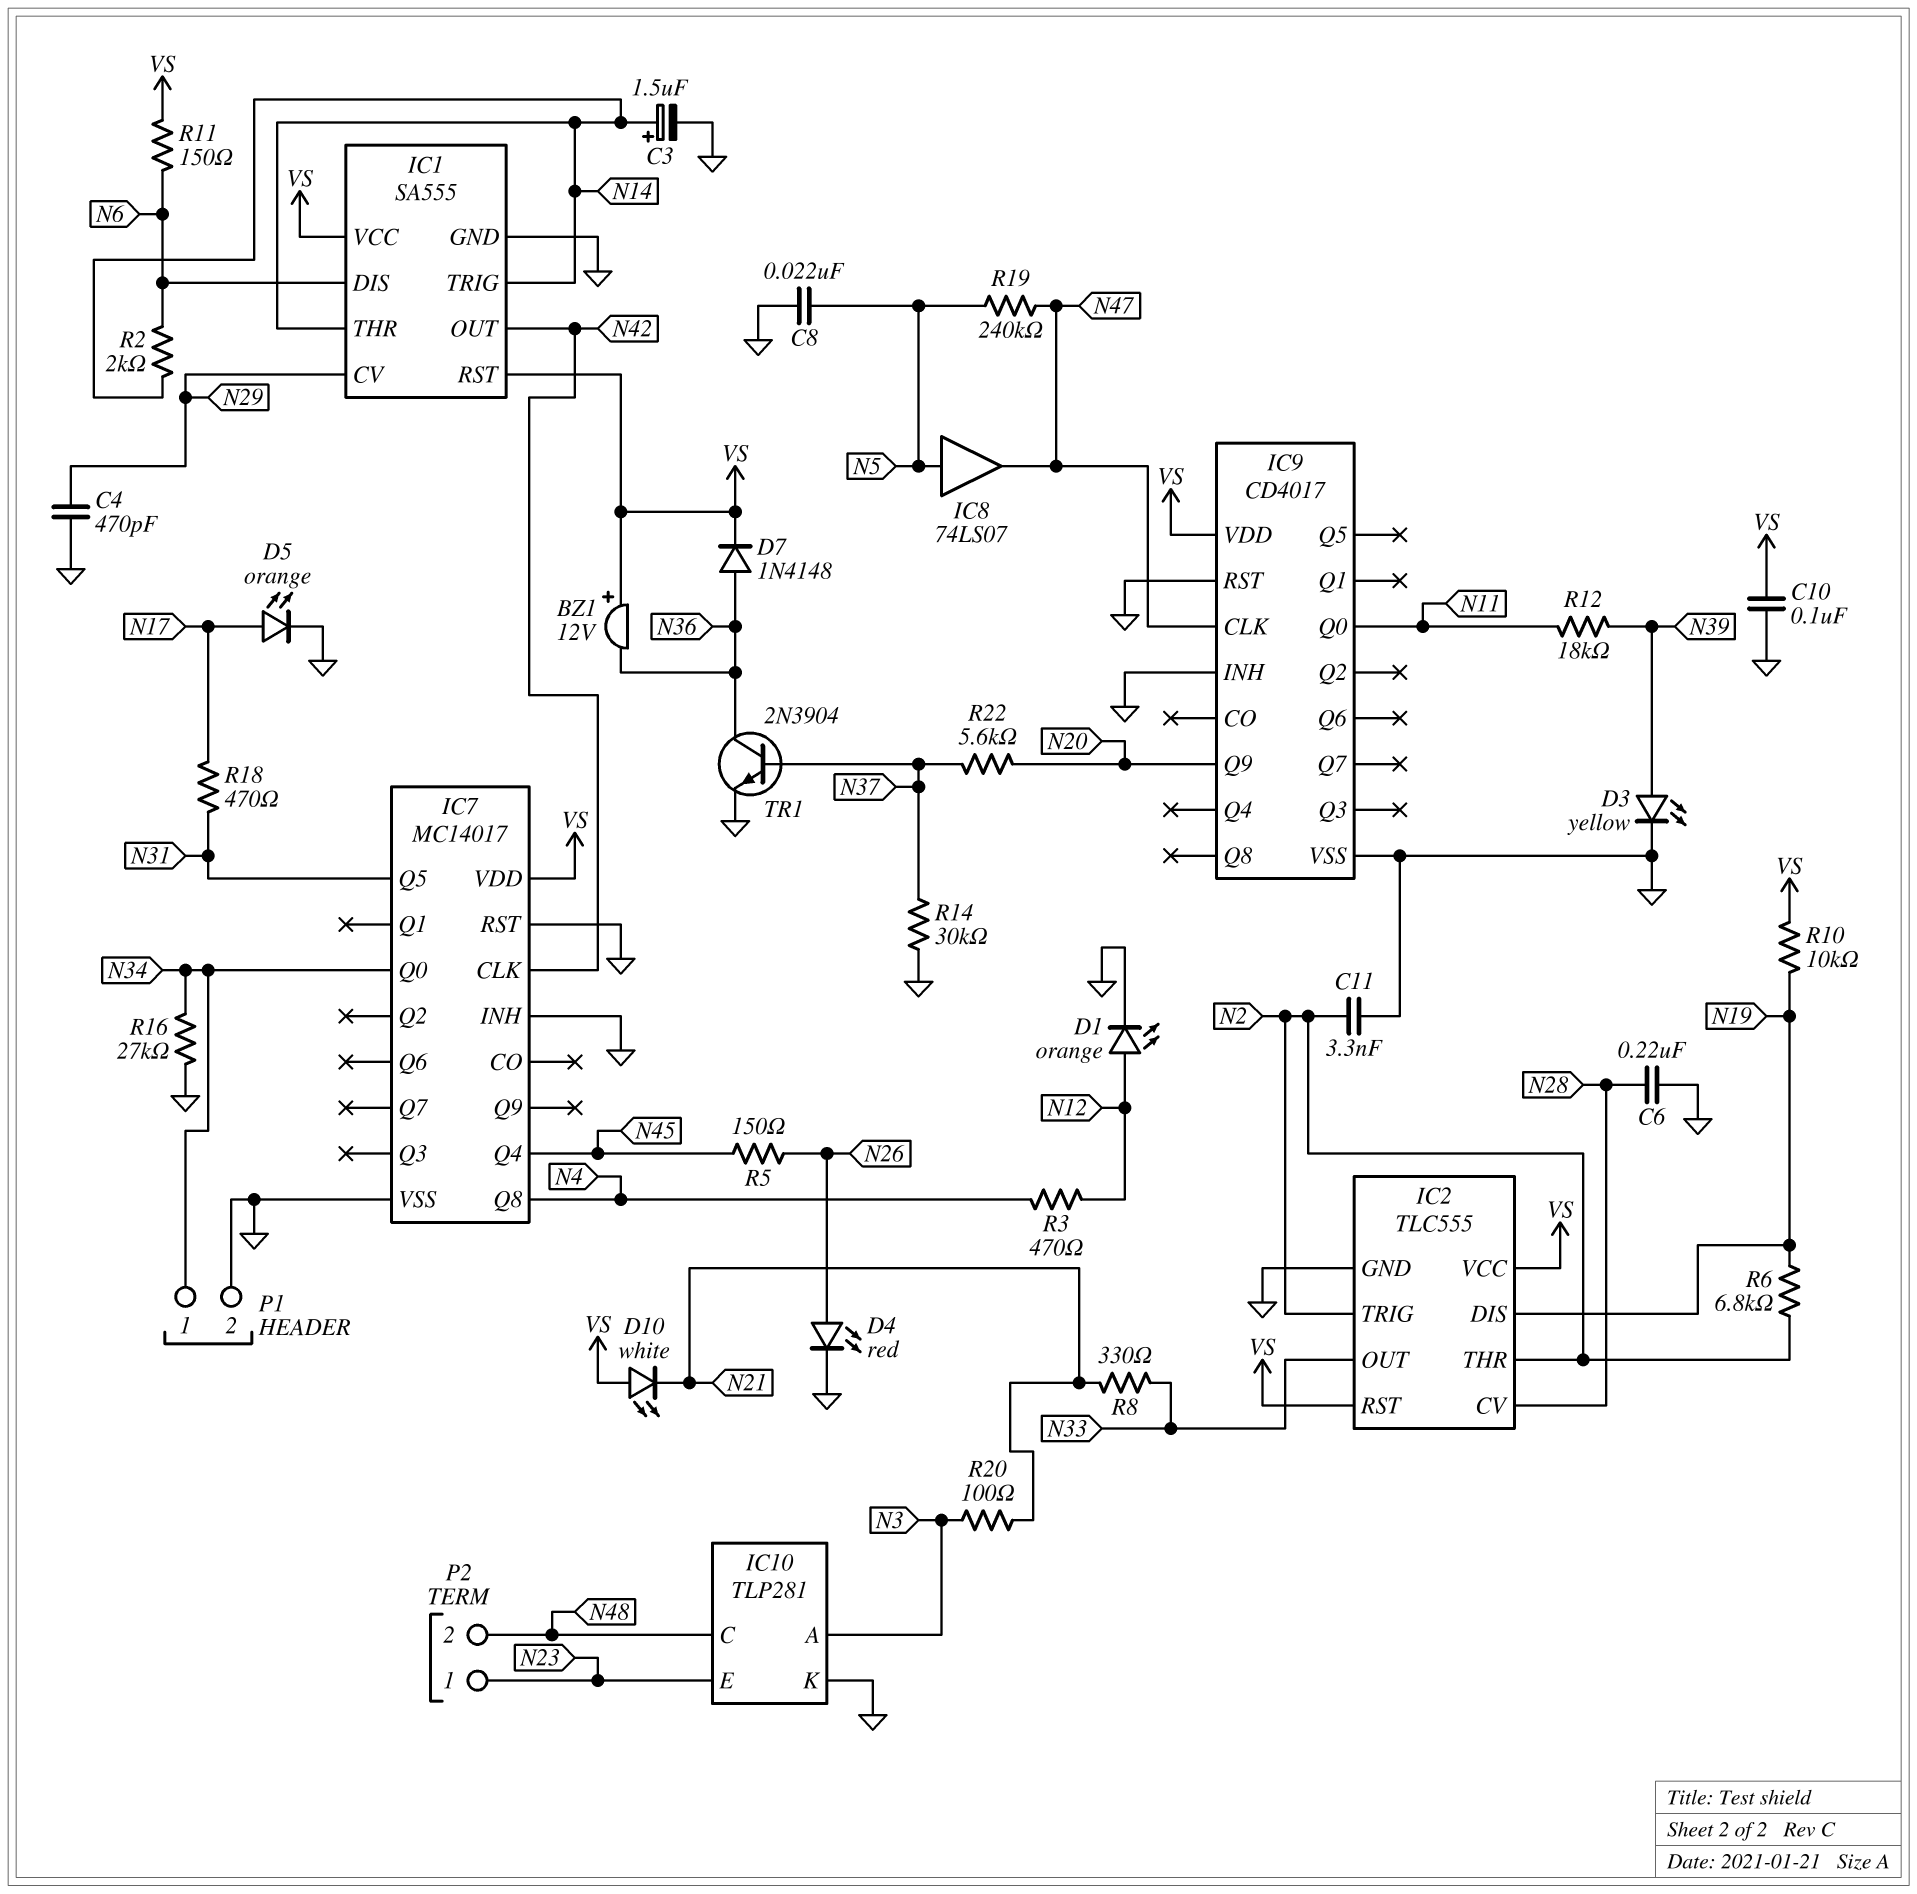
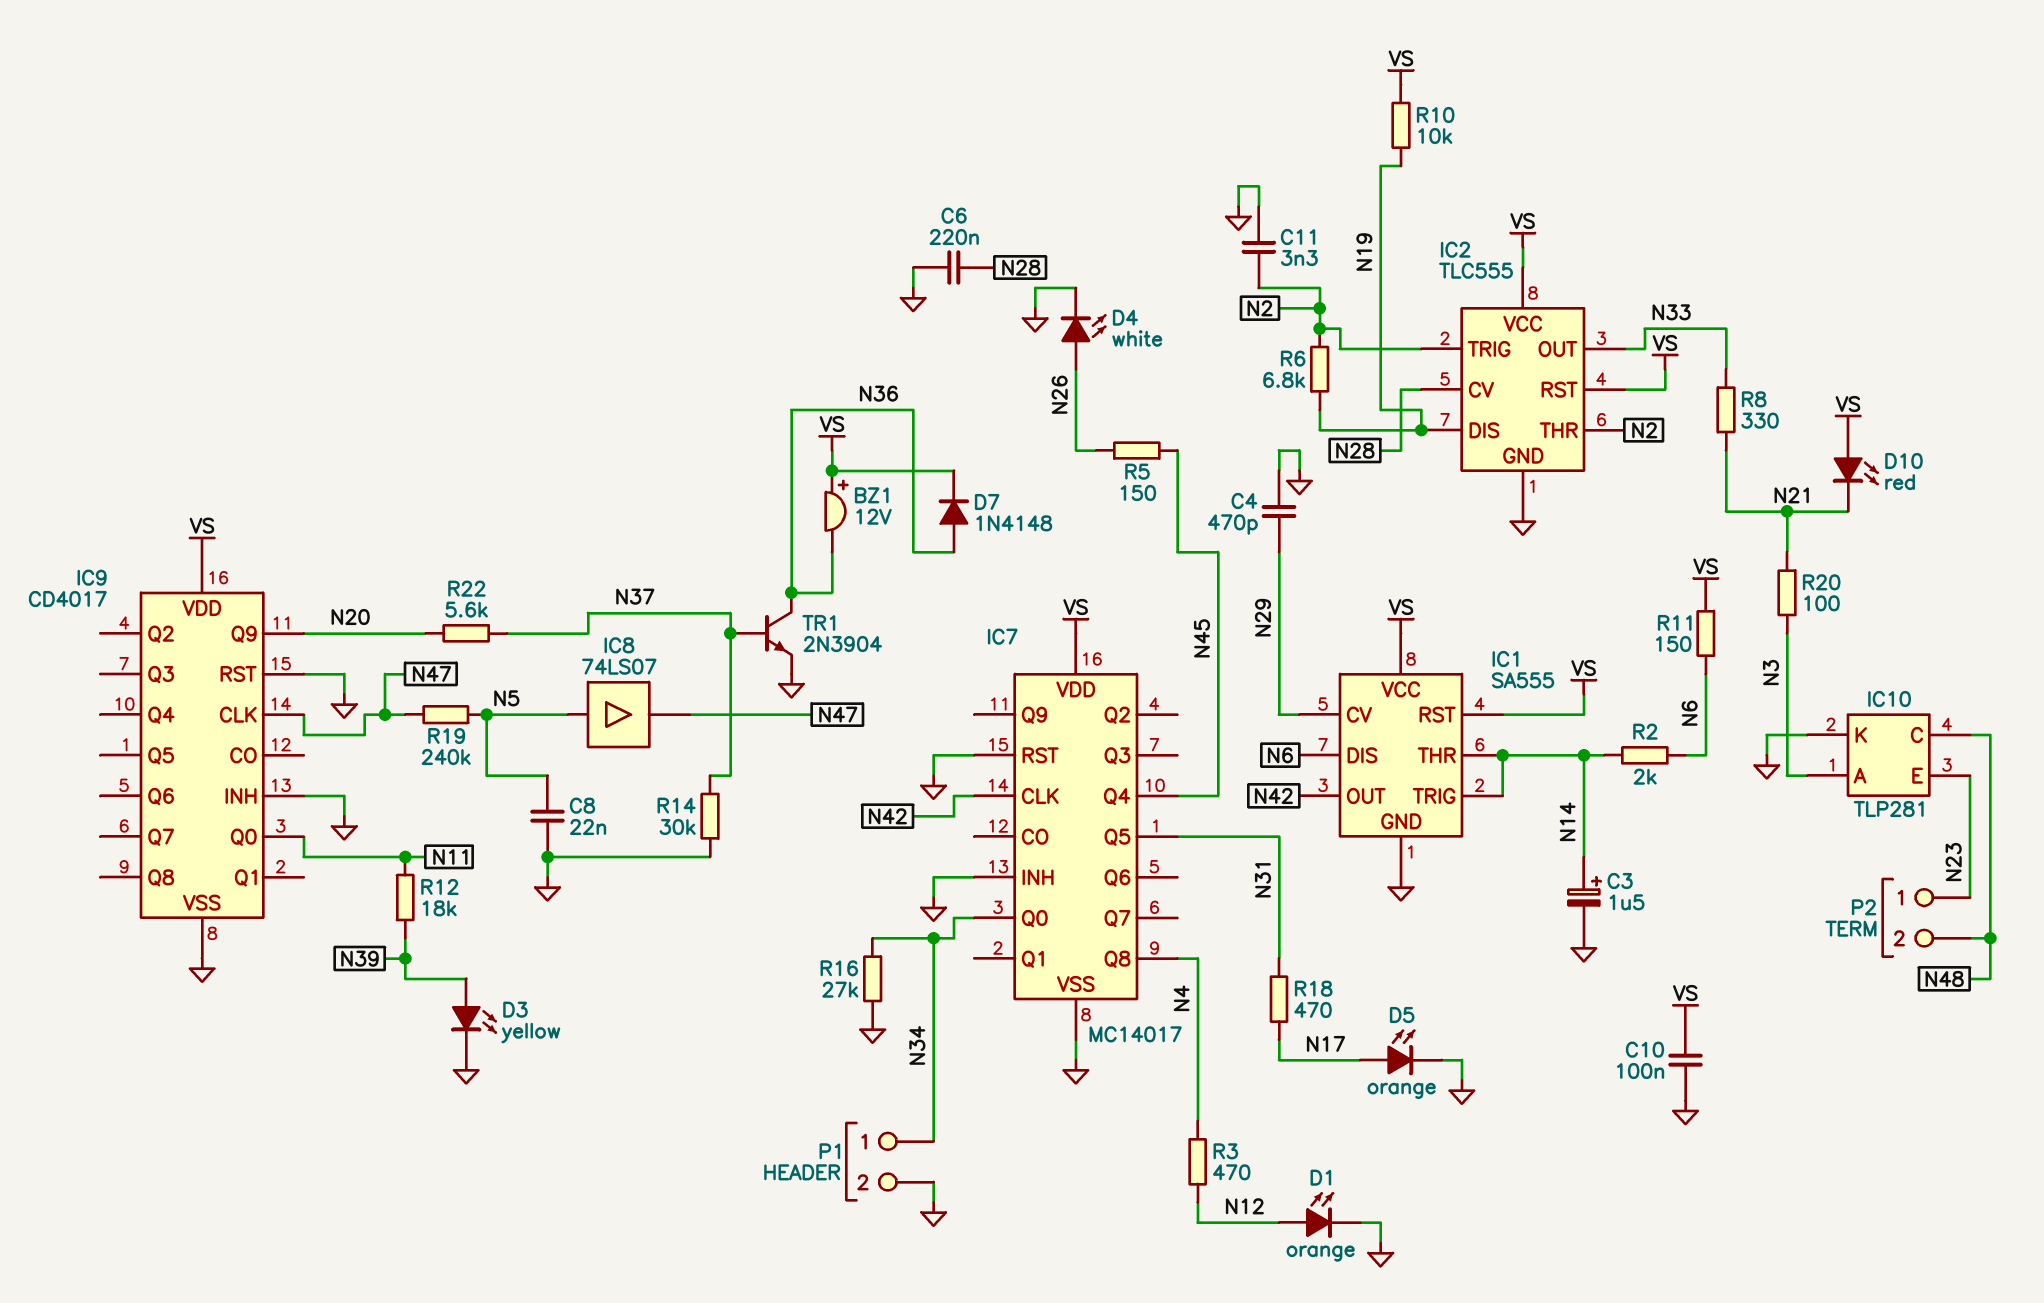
D4: LED red (A N26, K GND) -> LED white (A N26, K GND)
D10: LED white (A VS, K N21) -> LED red (A VS, K N21)

